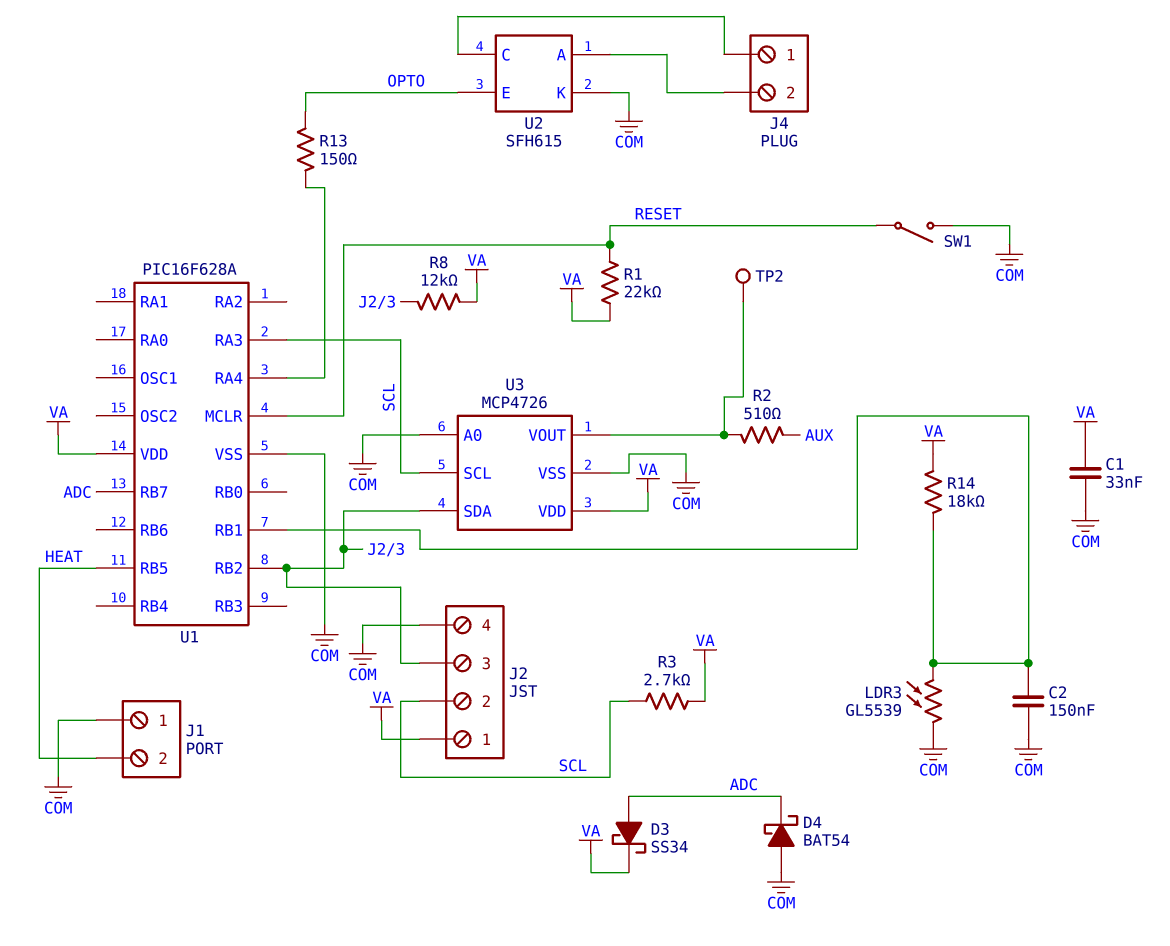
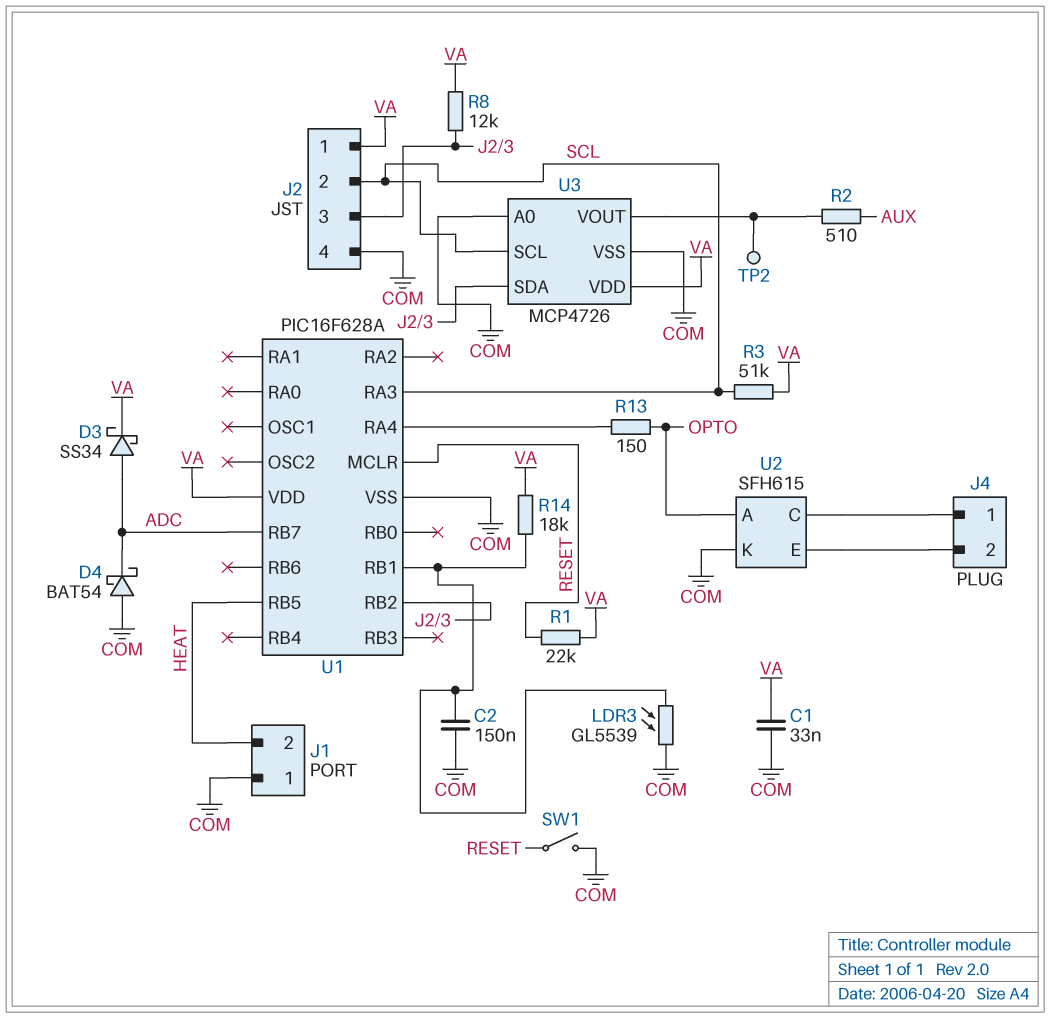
R3: 2.7k (SCL, VA) -> 51k (SCL, VA)
U2 pin A: J4/2 -> OPTO
U2 pin E: OPTO -> J4/2

